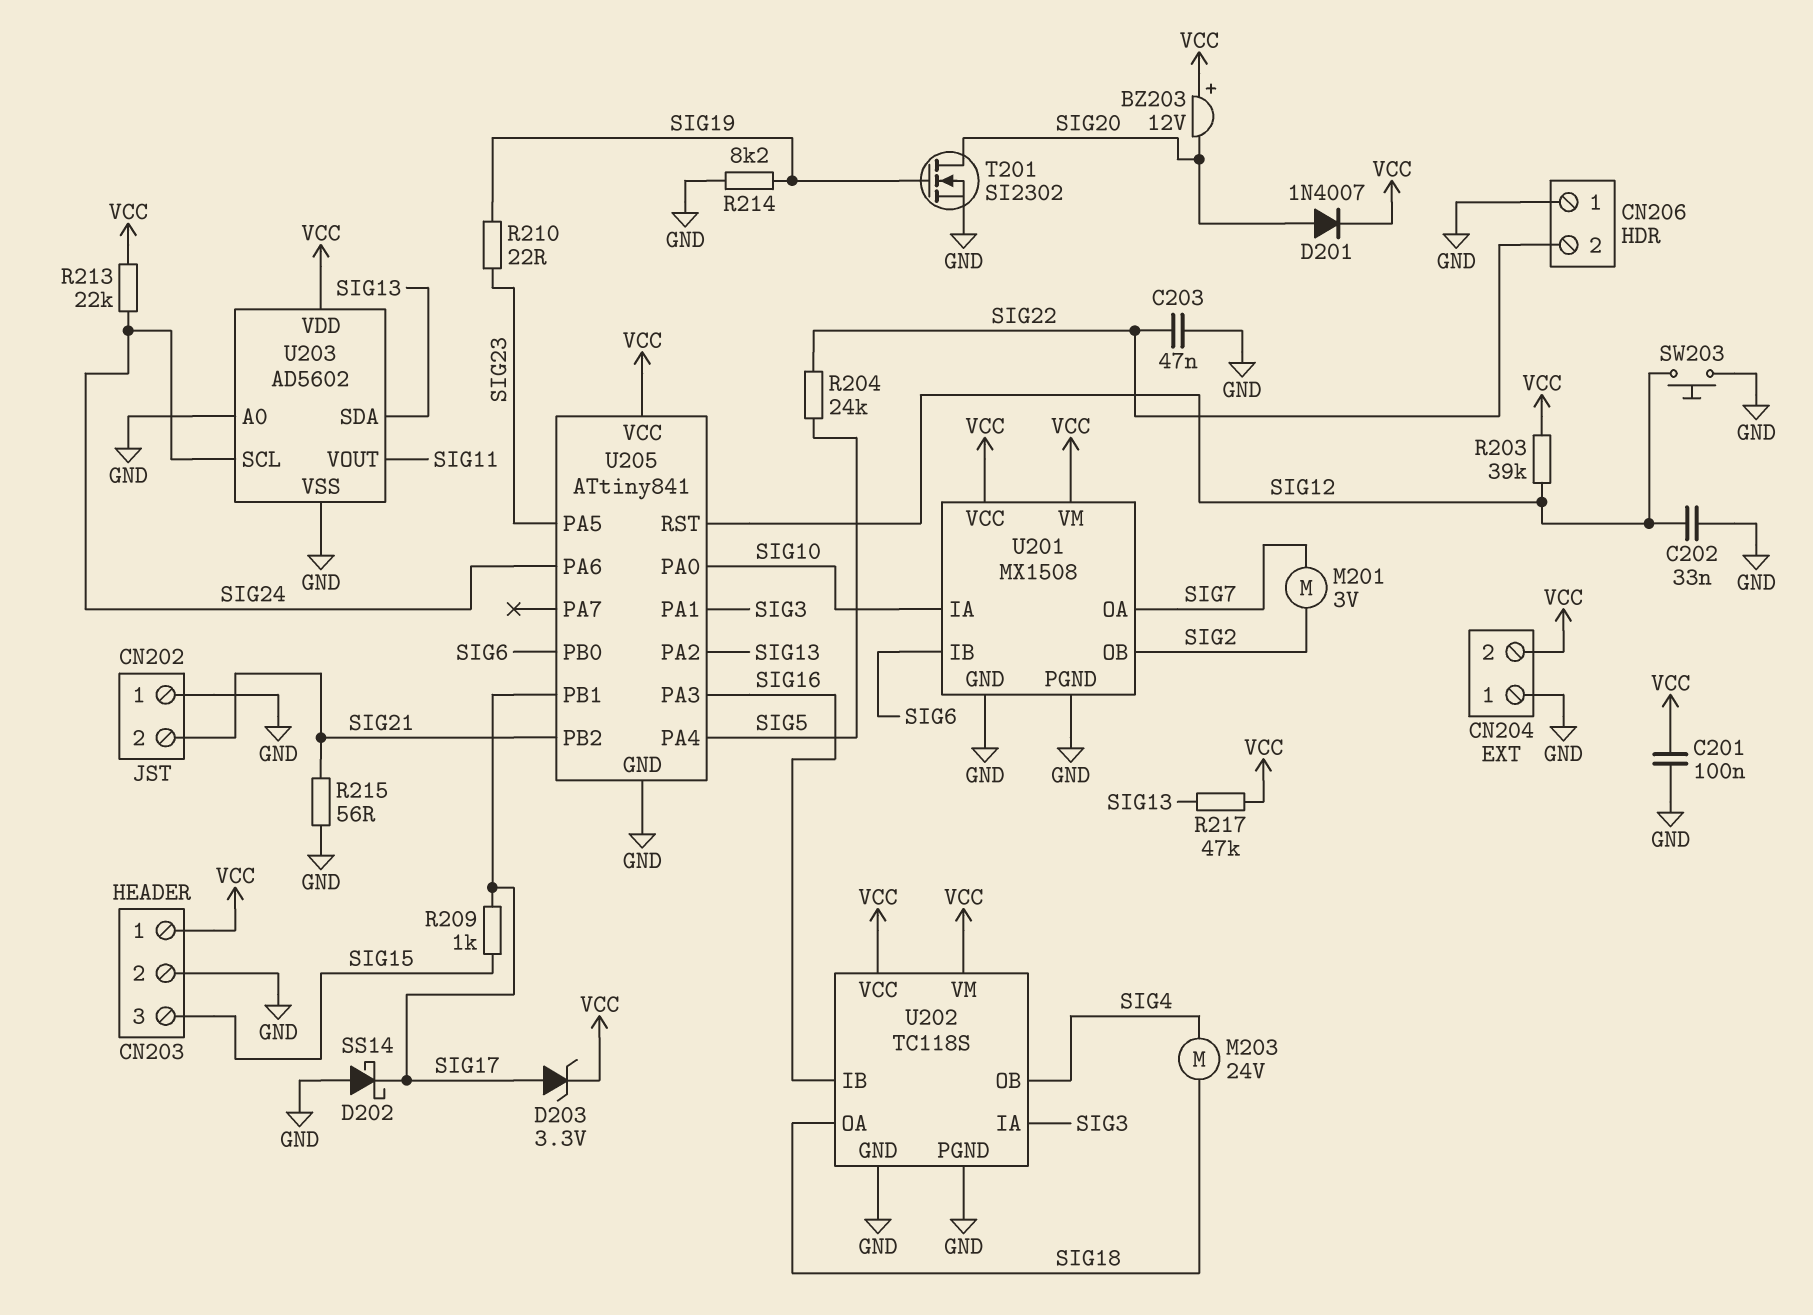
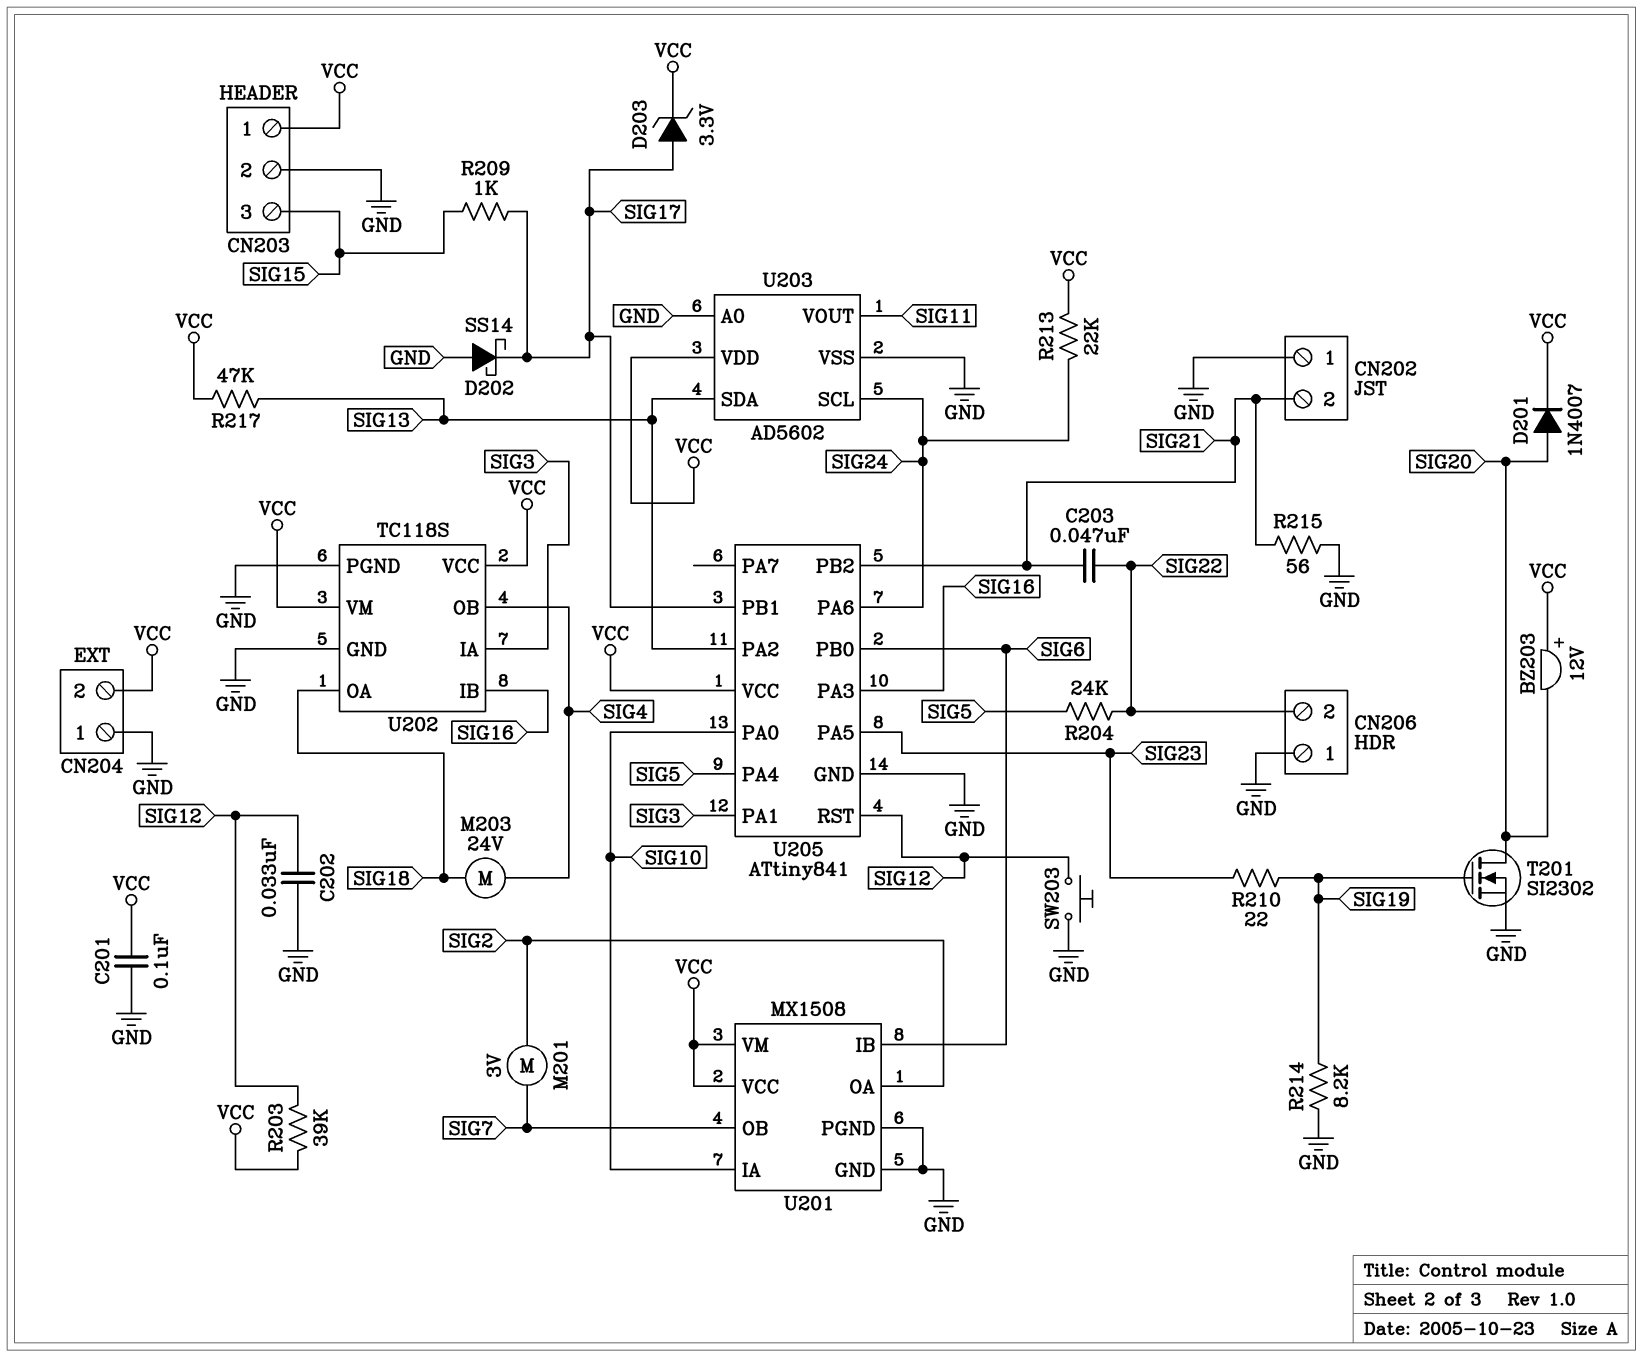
C203: 47nF (GND, SIG22) -> 47nF (SIG21, SIG22)
U201 pin OA: SIG7 -> SIG2
U201 pin OB: SIG2 -> SIG7

